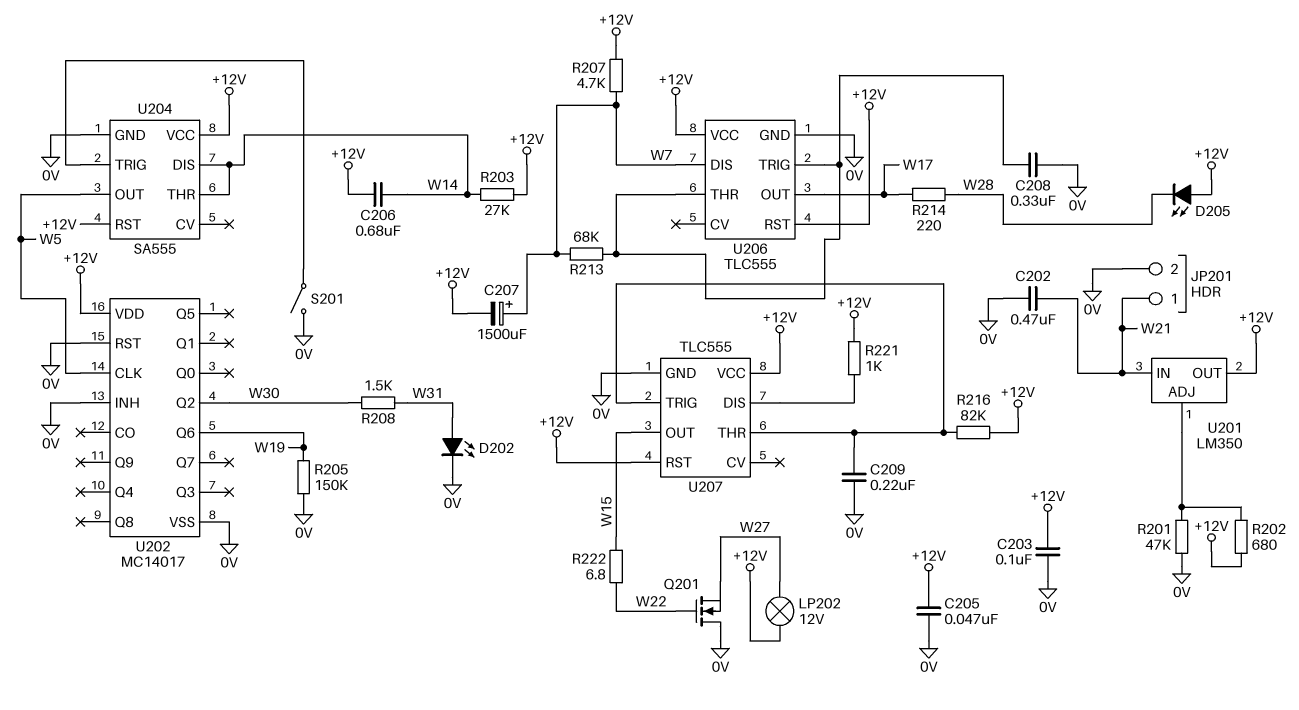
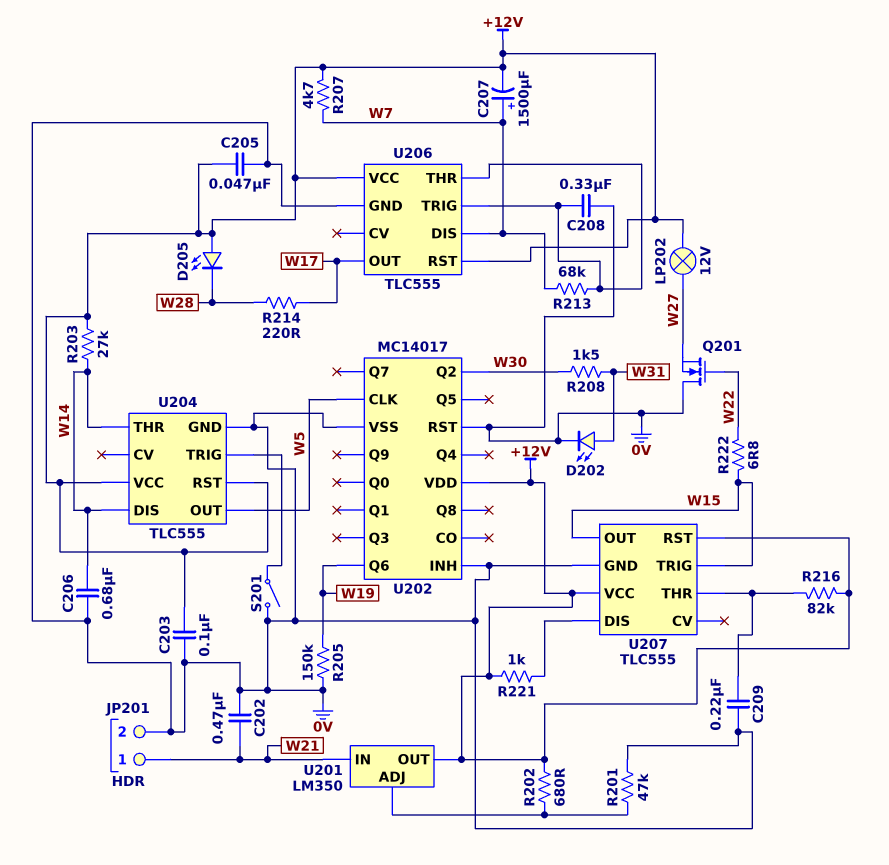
C206: 680nF (+12V, W14) -> 680nF (0V, W14)
U204: SA555 -> TLC555
U207 pin TRIG: U207/THR -> W15

